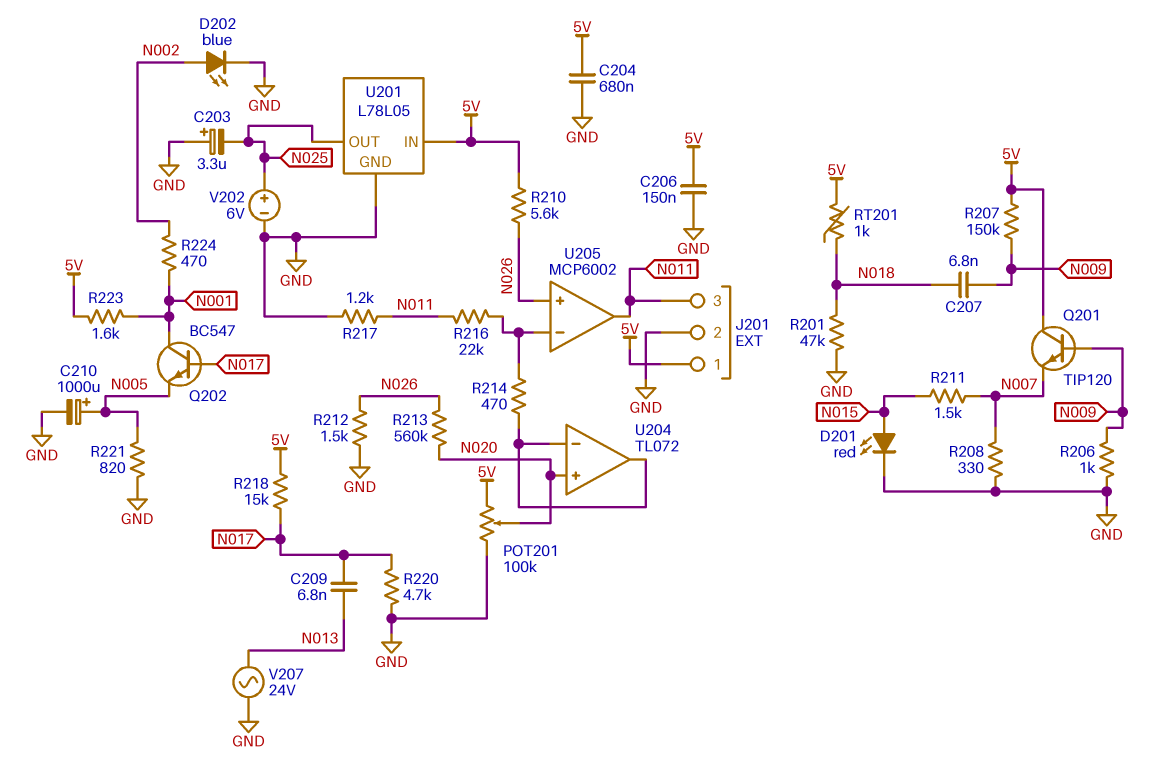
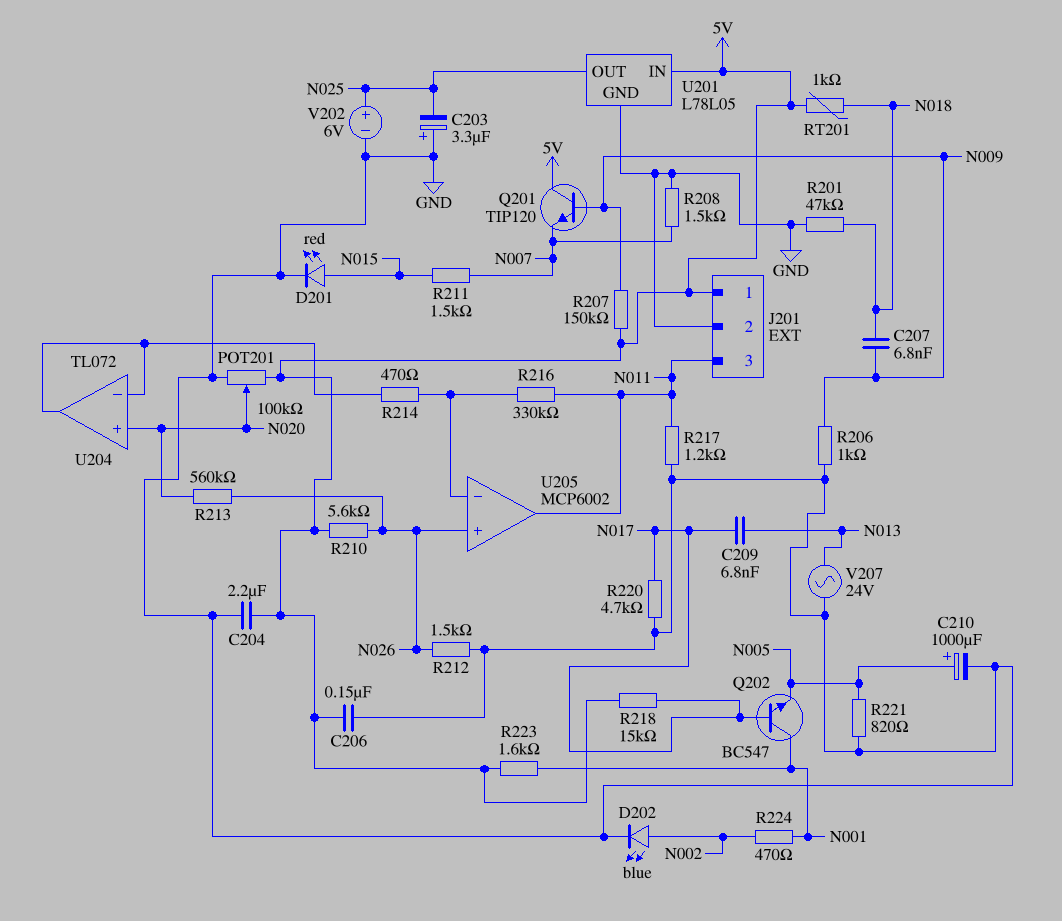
C204: 680nF (5V, GND) -> 2.2uF (5V, GND)
R208: 330 (GND, N007) -> 1.5k (GND, N007)
R216: 22k (N011, U205/in-) -> 330k (N011, U205/in-)

